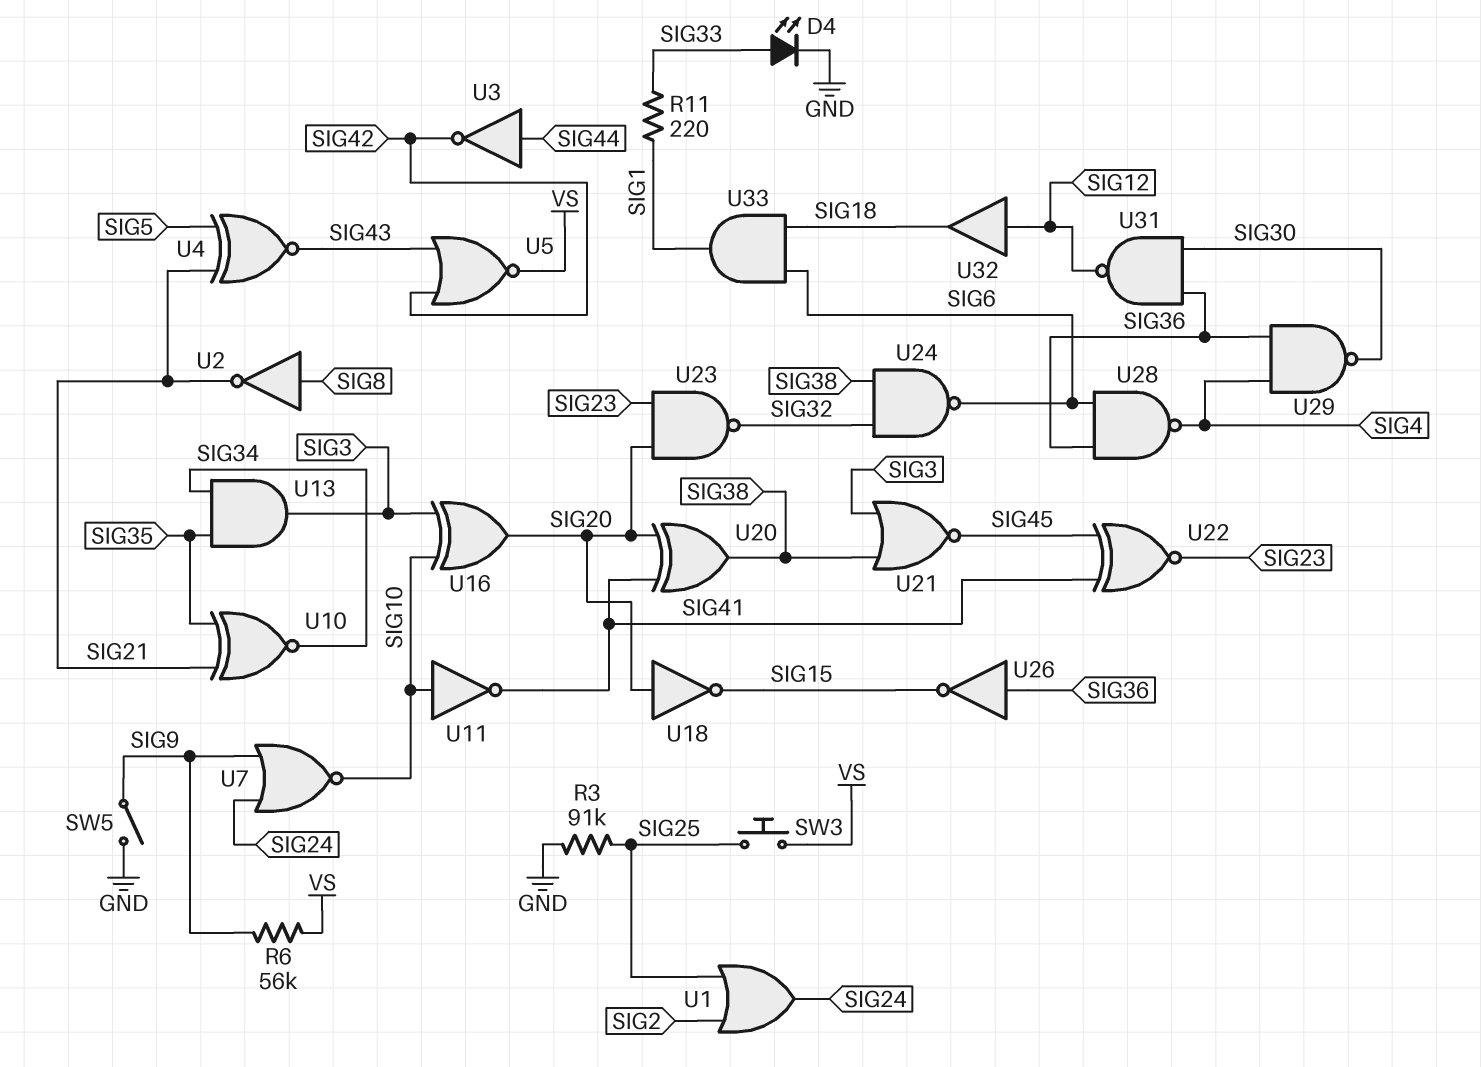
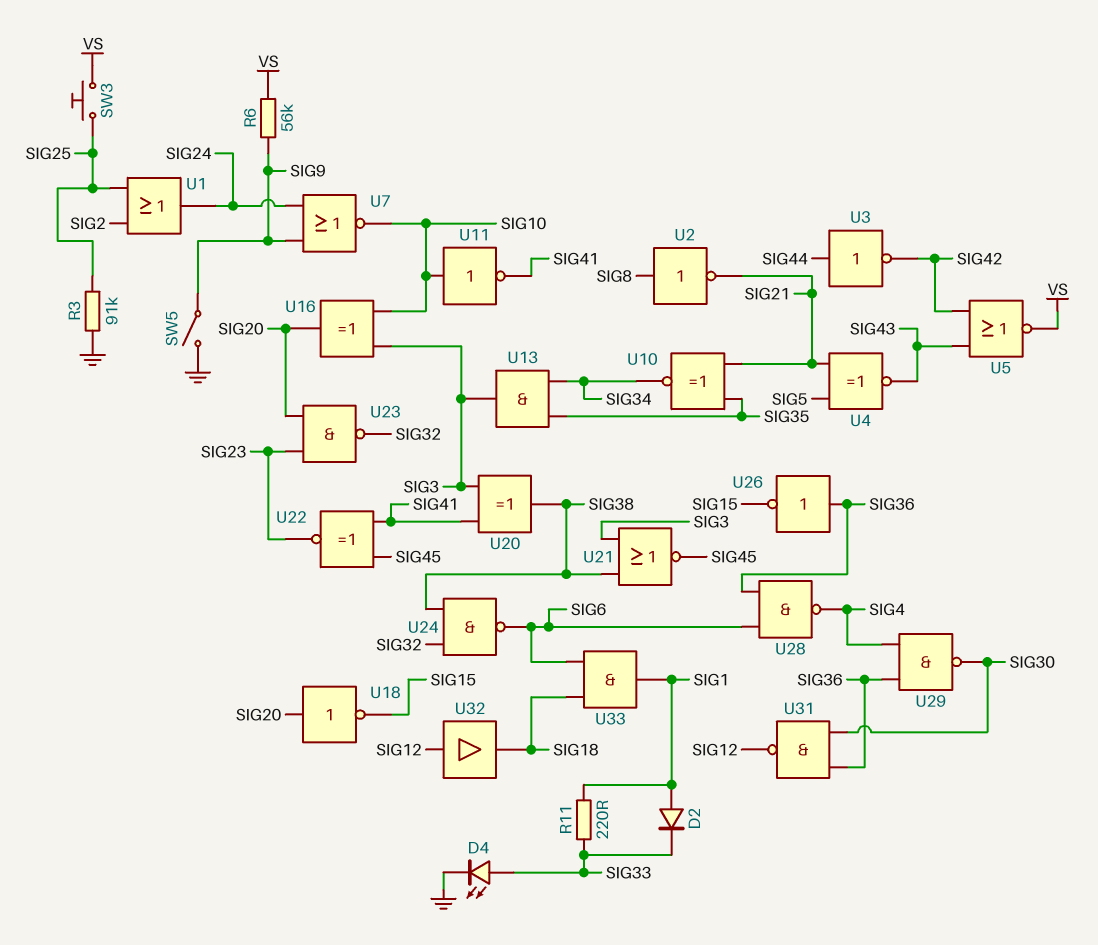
D2: none -> diode (A SIG1, K SIG33)
U20: XOR (in SIG20, in SIG41, out SIG38) -> XOR (in SIG3, in SIG41, out SIG38)

